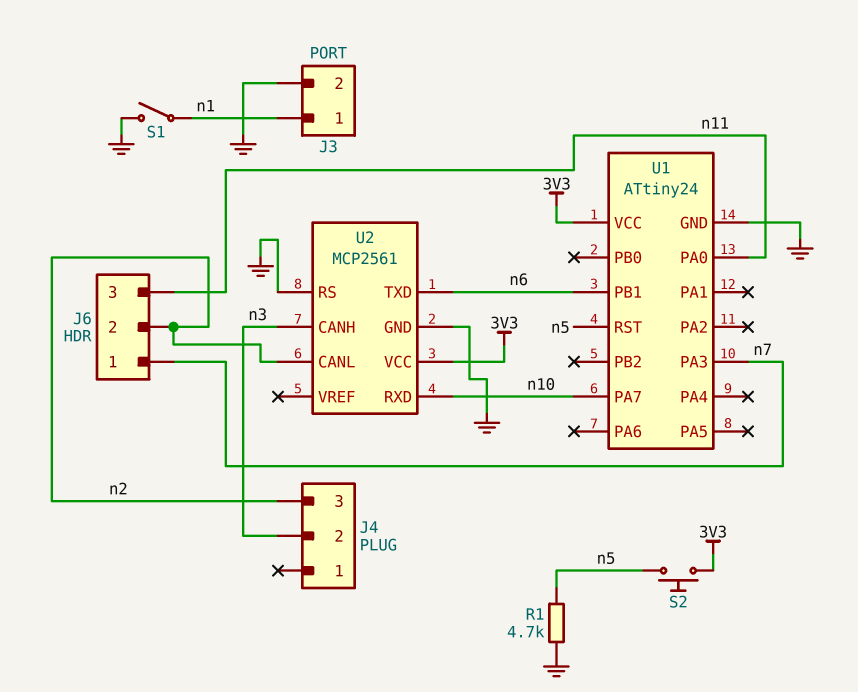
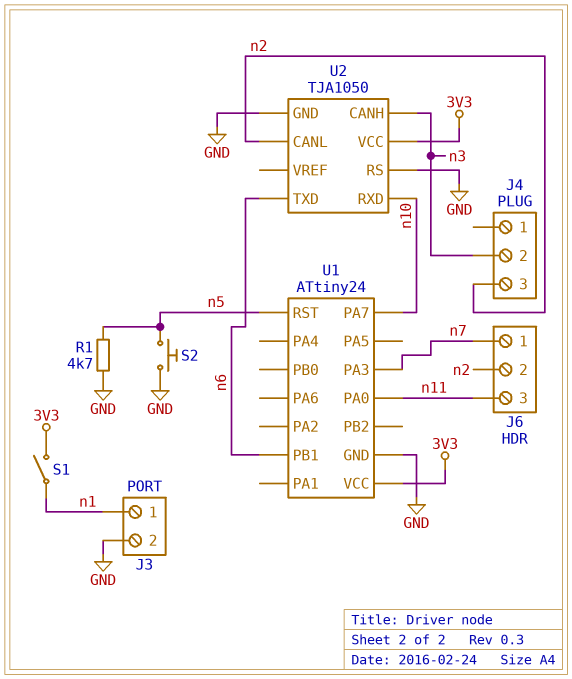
S1: switch (GND, n1) -> switch (3V3, n1)
S2: button (3V3, n5) -> button (GND, n5)
U2: MCP2561 -> TJA1050

